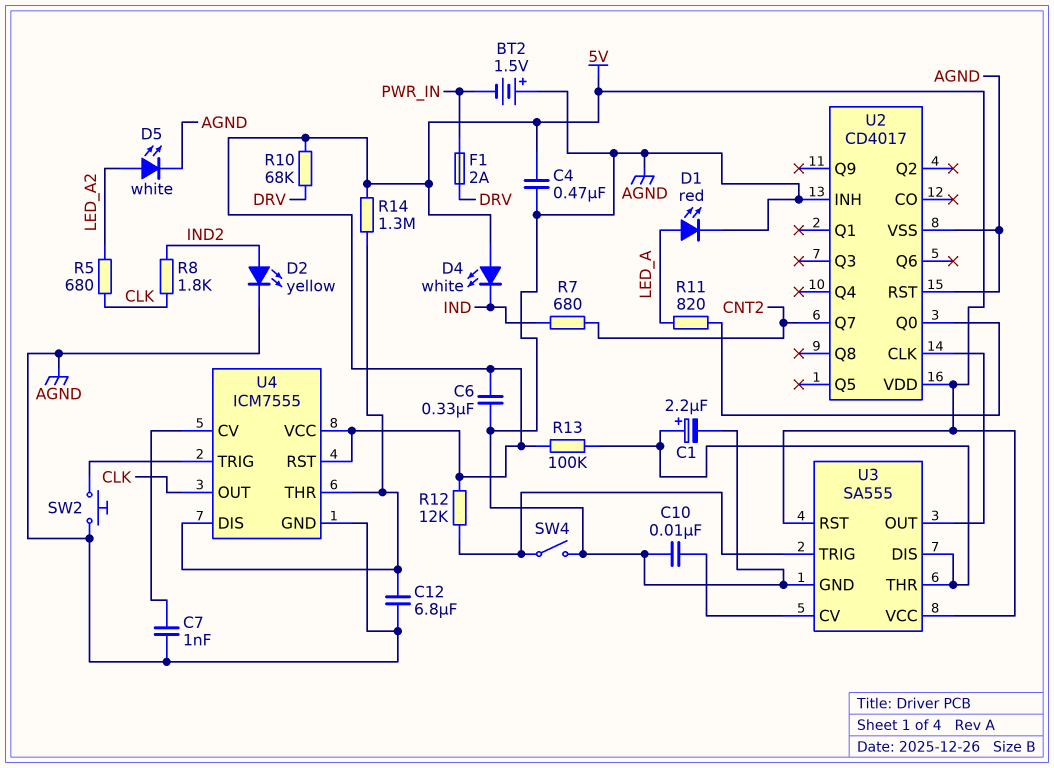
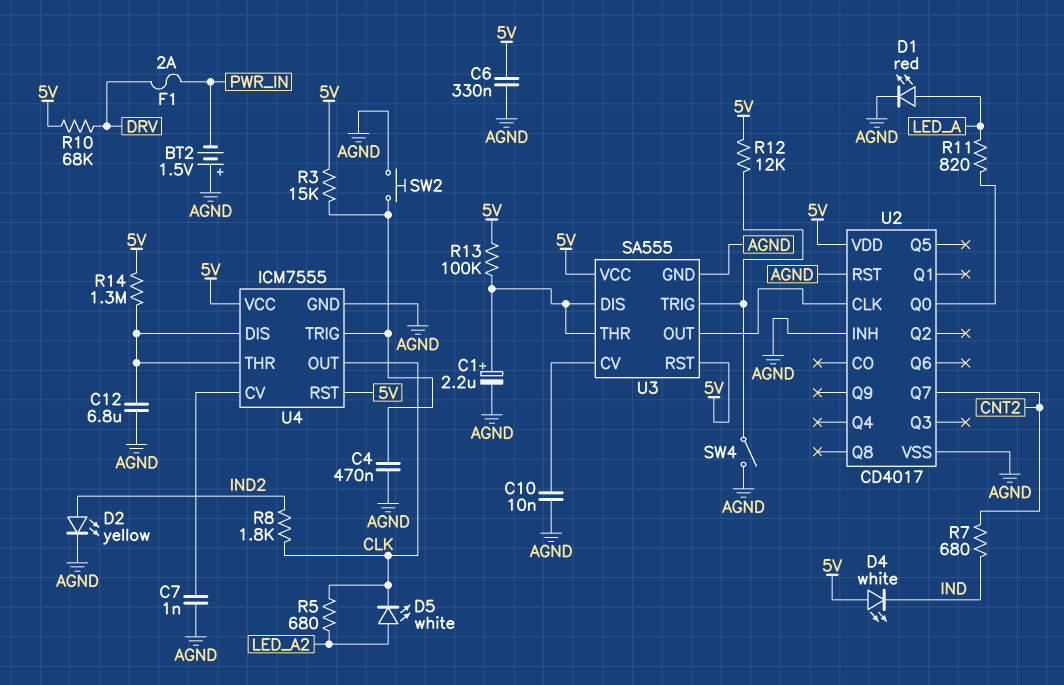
C4: 470nF (5V, AGND) -> 470nF (AGND, U4/TRIG)
D5: LED white (A LED_A2, K AGND) -> LED white (A LED_A2, K CLK)
R3: none -> 15k (5V, U4/TRIG)

